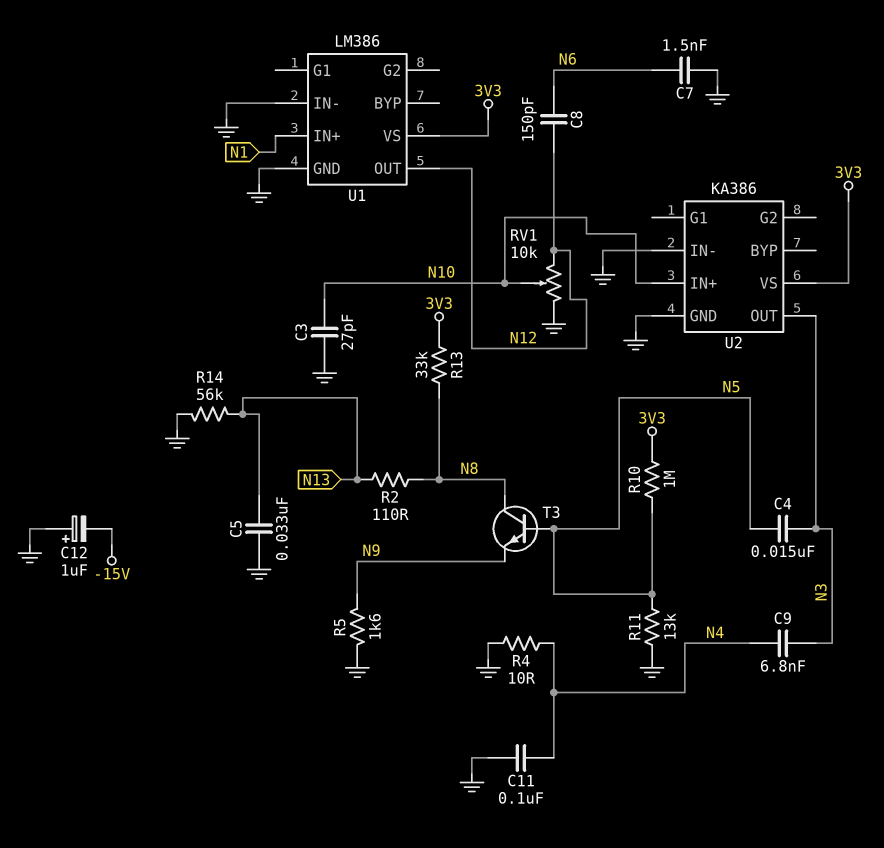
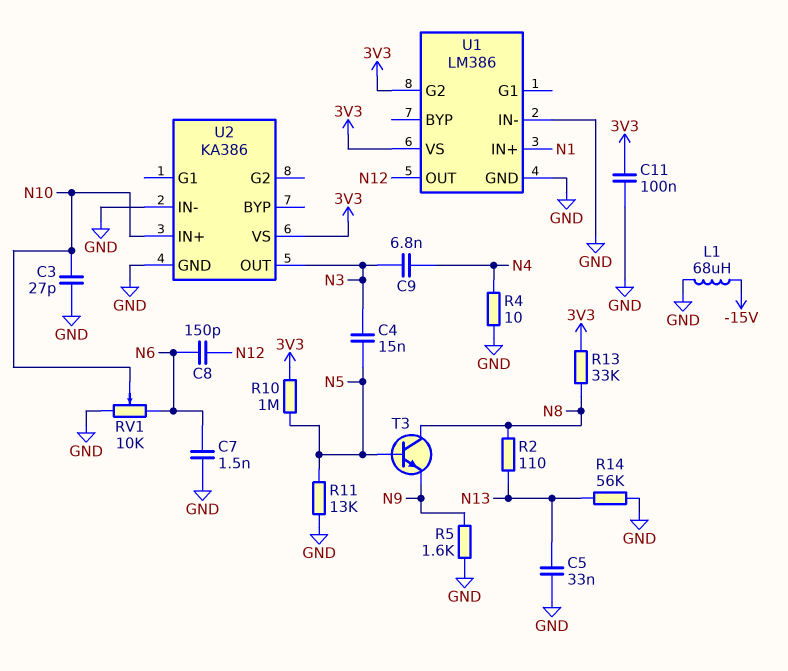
C11: 100nF (GND, N4) -> 100nF (3V3, GND)
C12: 1uF (plus GND, minus -15V) -> none
L1: none -> 68uH (-15V, GND)
RV1: 10k (GND, N12, wiper N10) -> 10k (GND, N6, wiper N10)
U1 pin G2: none -> 3V3

